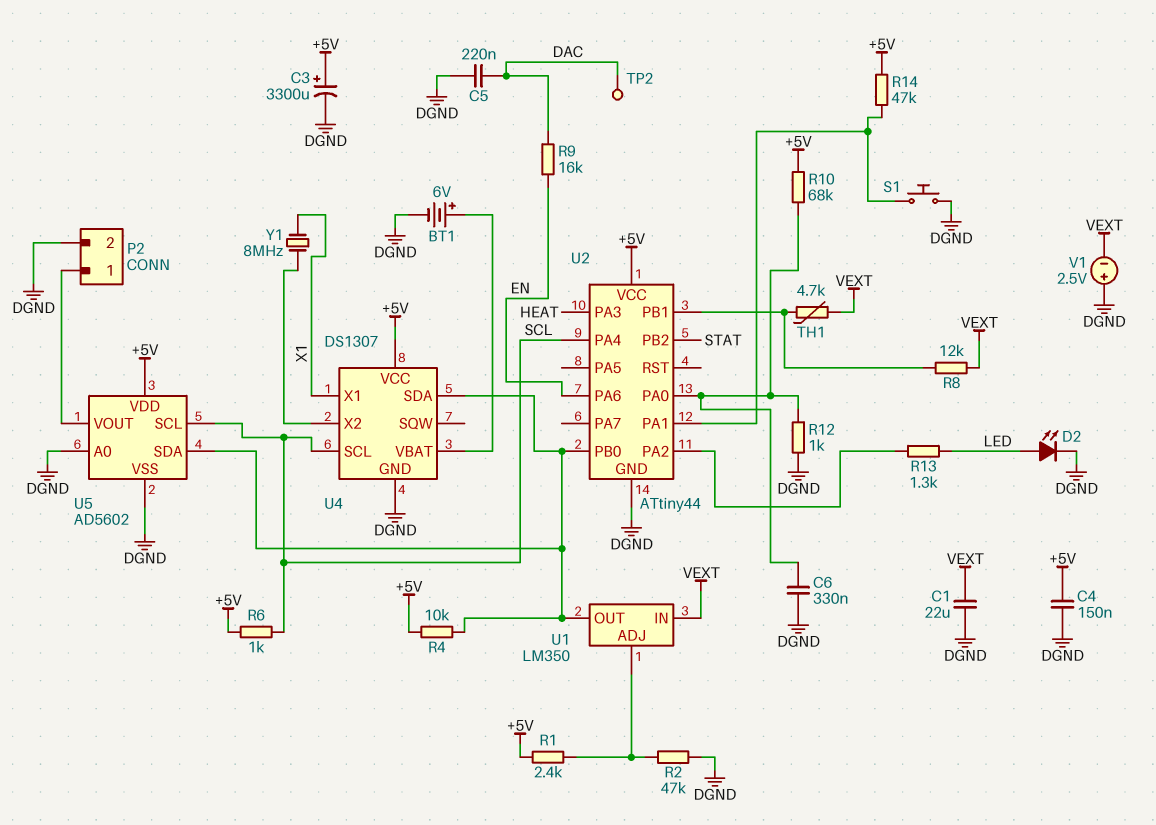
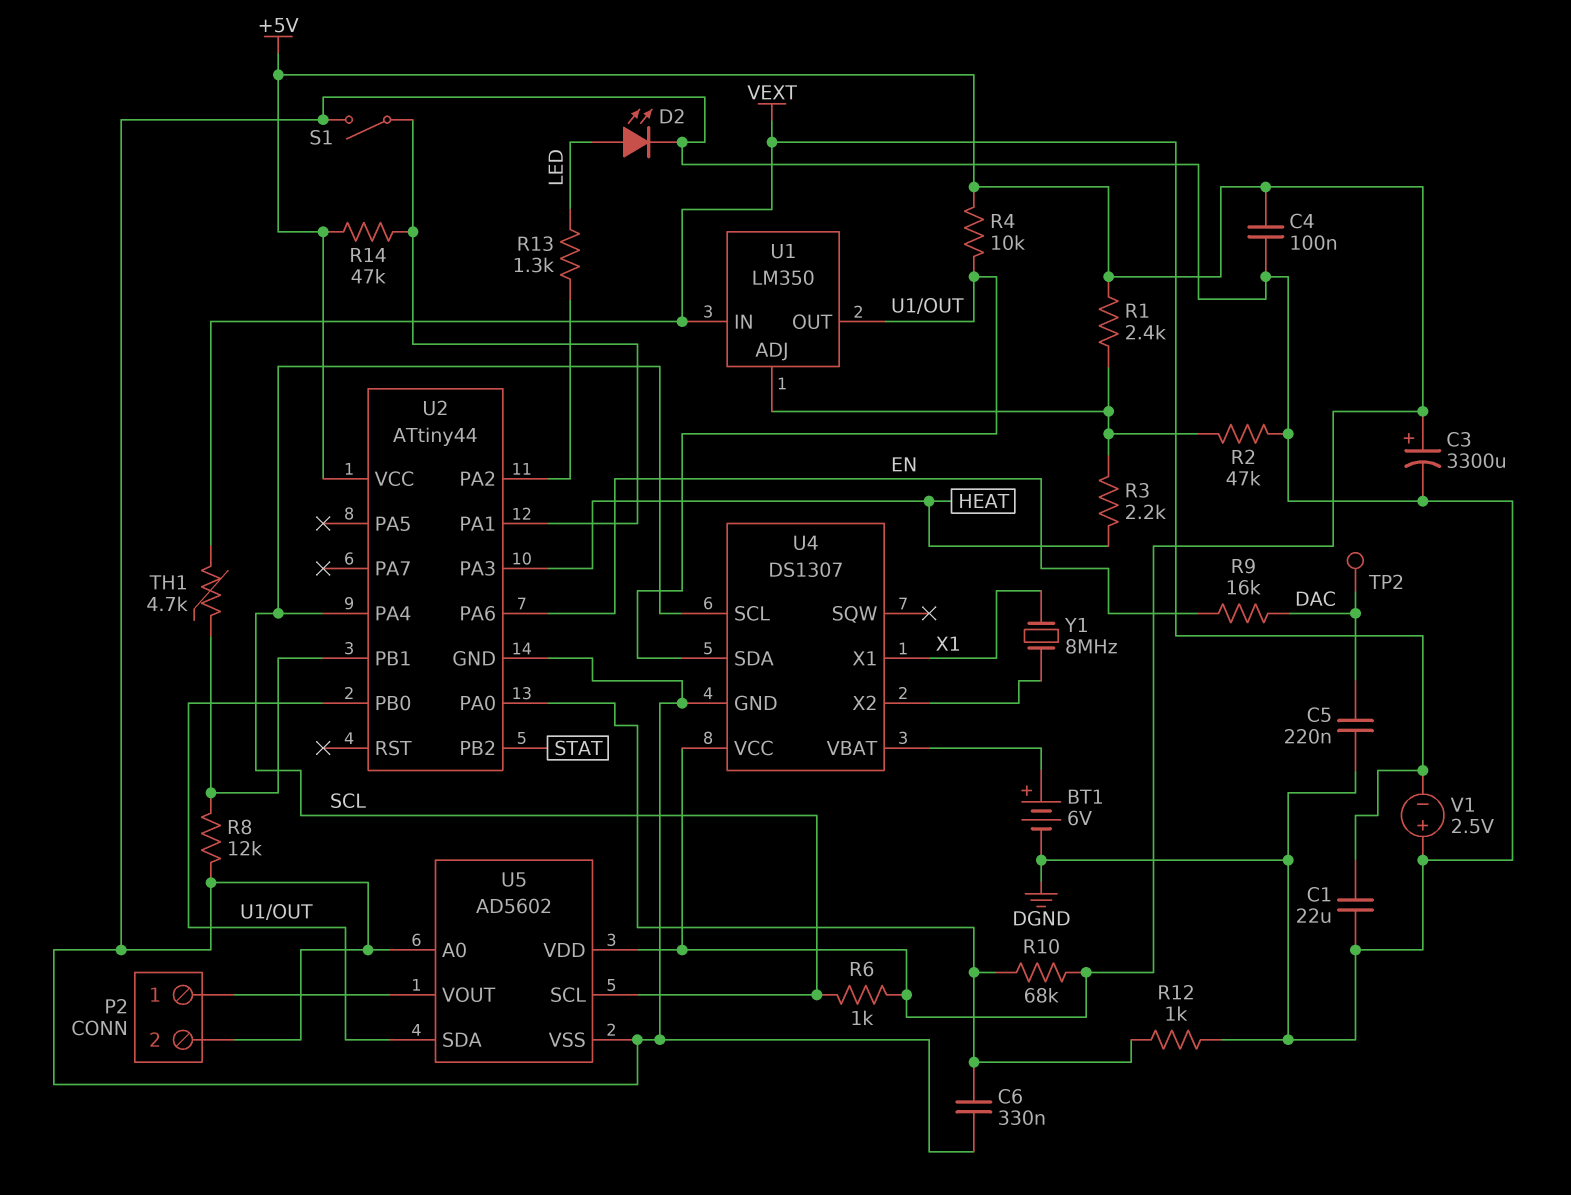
C4: 150nF (+5V, DGND) -> 100nF (+5V, DGND)
R3: none -> 2.2k (HEAT, U1/ADJ)
R8: 12k (U2/PB1, VEXT) -> 12k (DGND, U2/PB1)
S1: button (DGND, U2/PA1) -> switch (DGND, U2/PA1)

